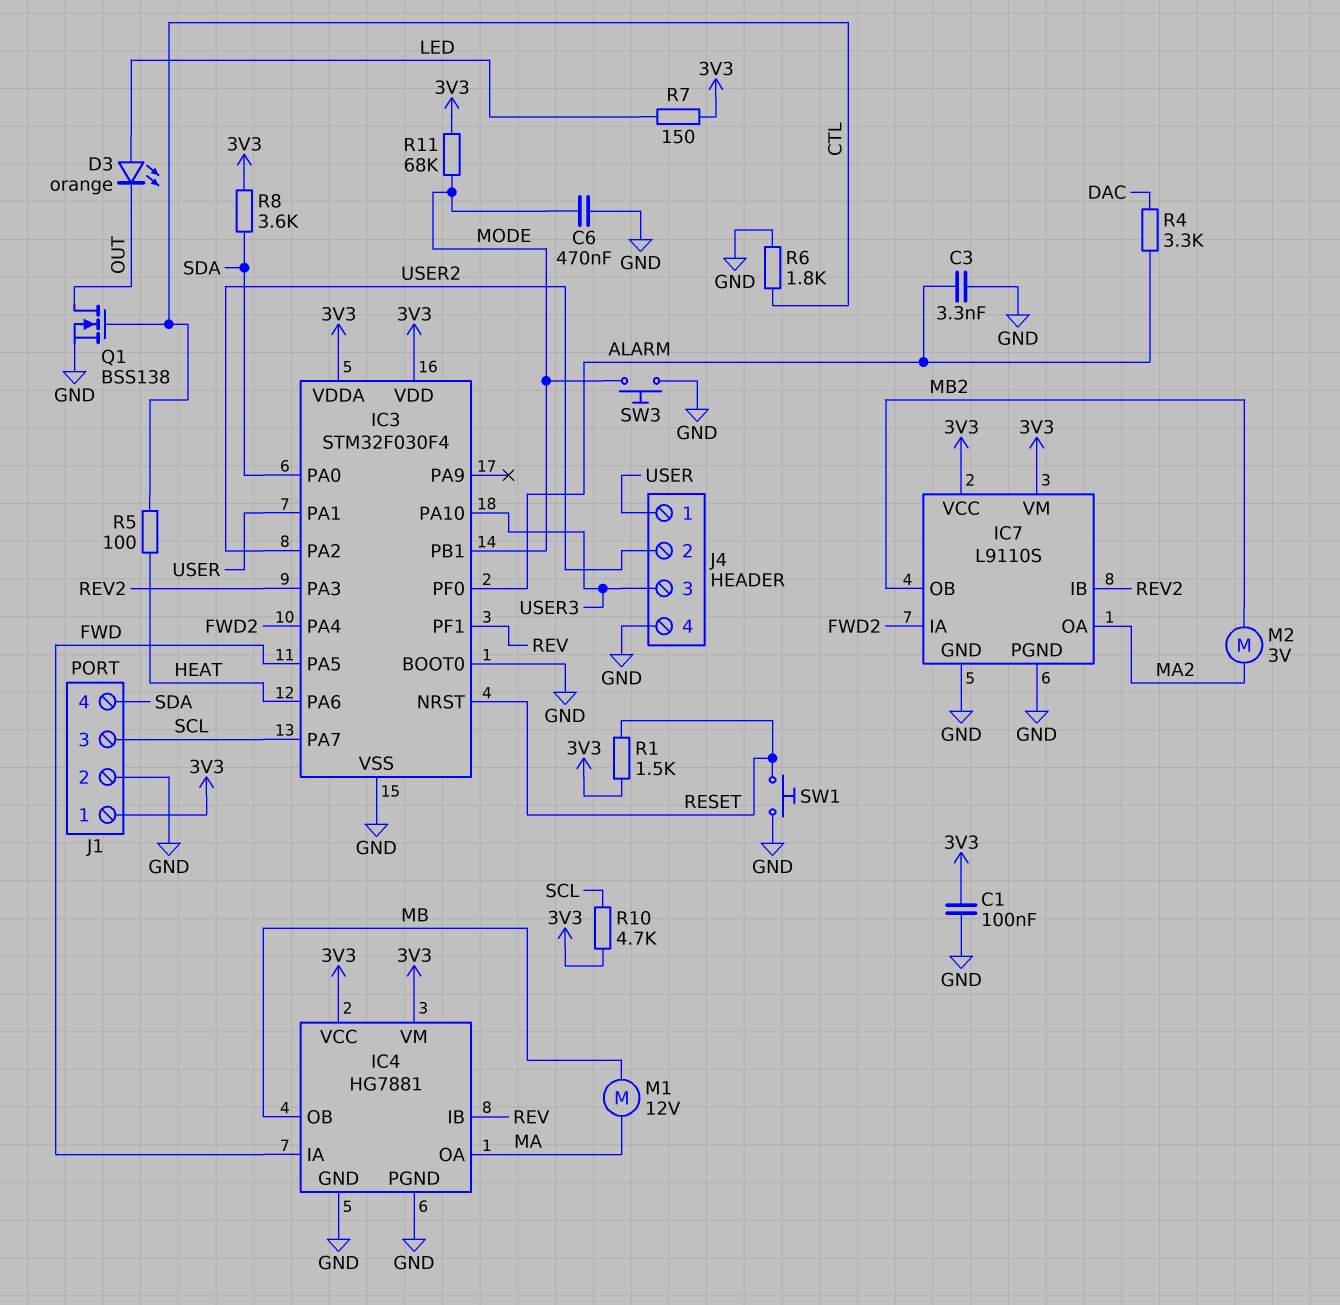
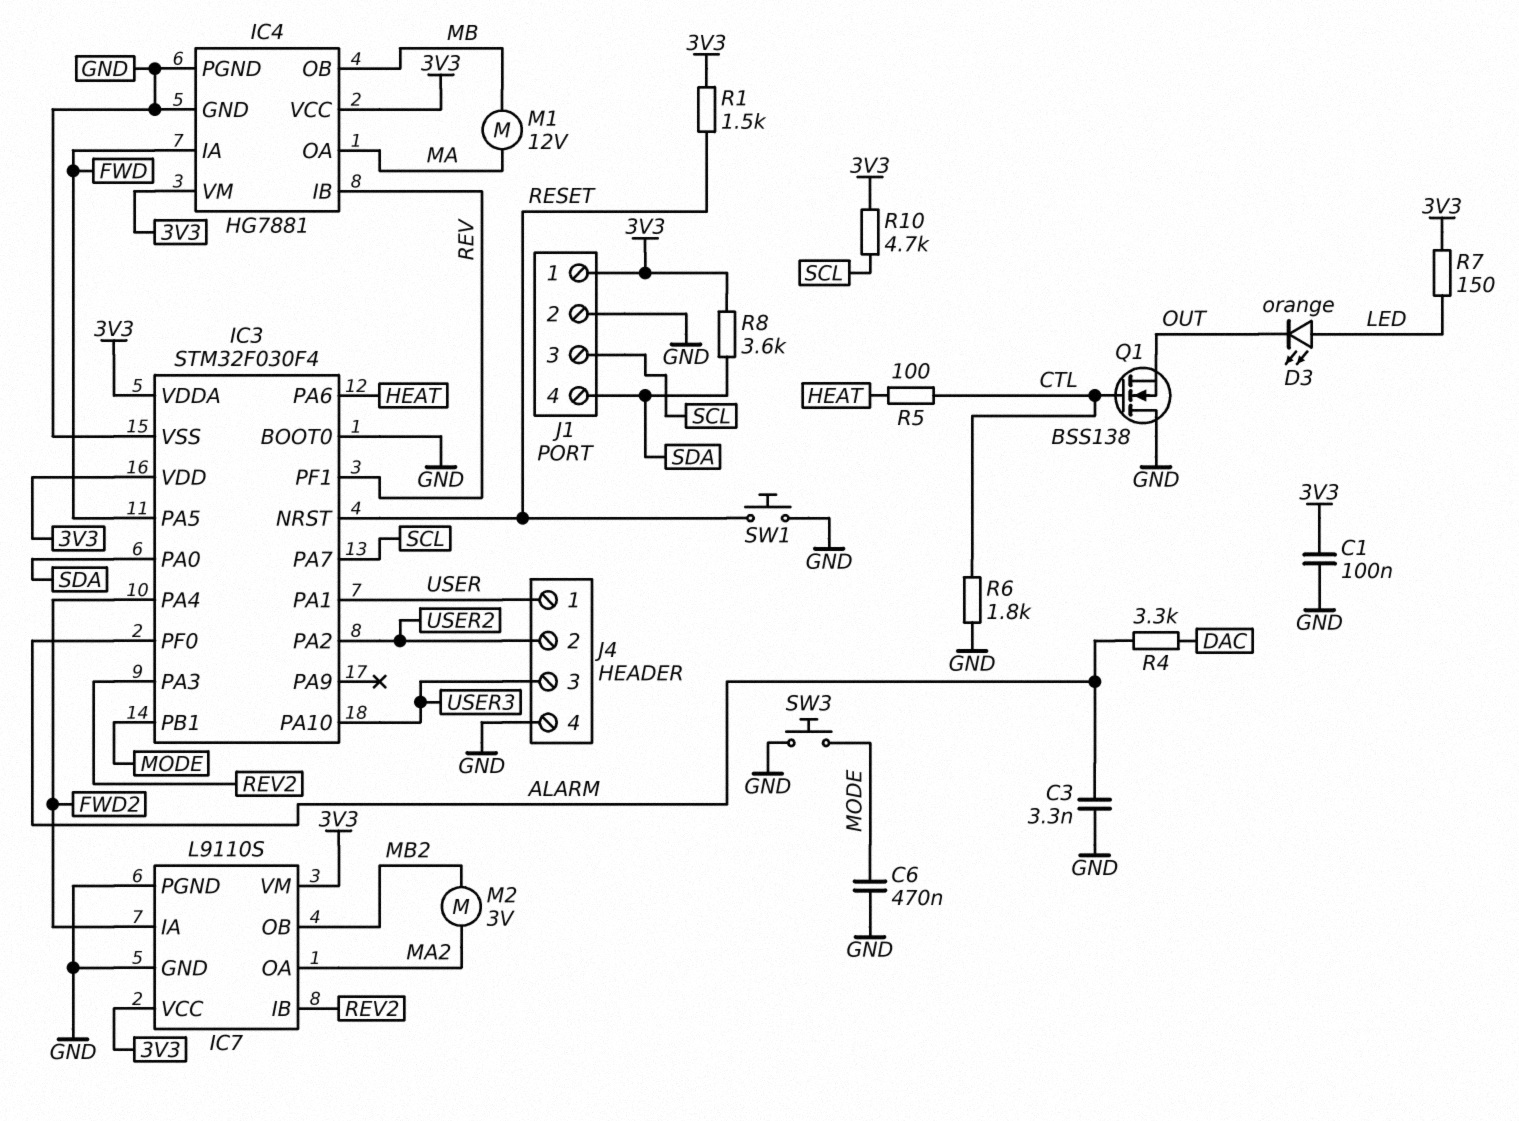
Q1: NMOS BSS138 (G CTL, D OUT, S GND) -> NMOS BSS138 (G CTL, D GND, S OUT)
R11: 68k (3V3, MODE) -> none

